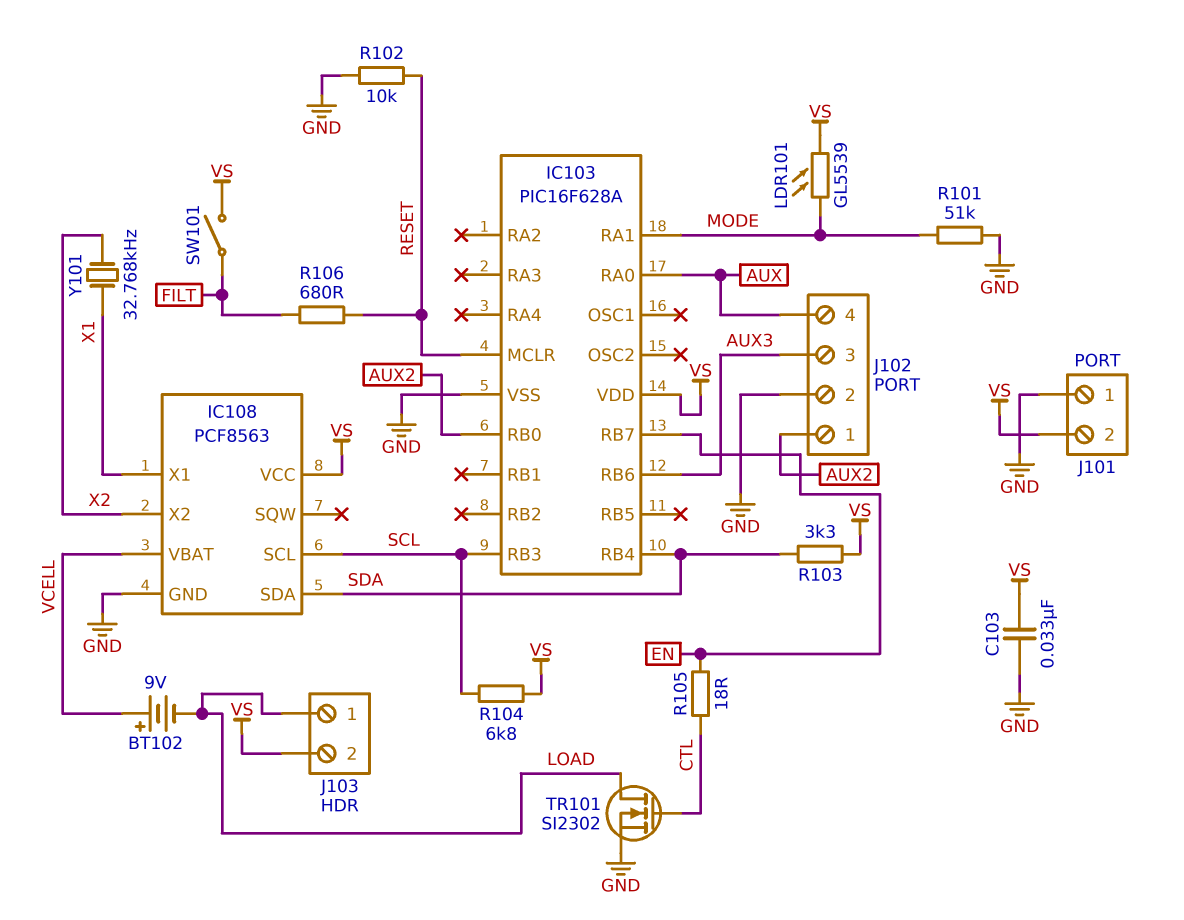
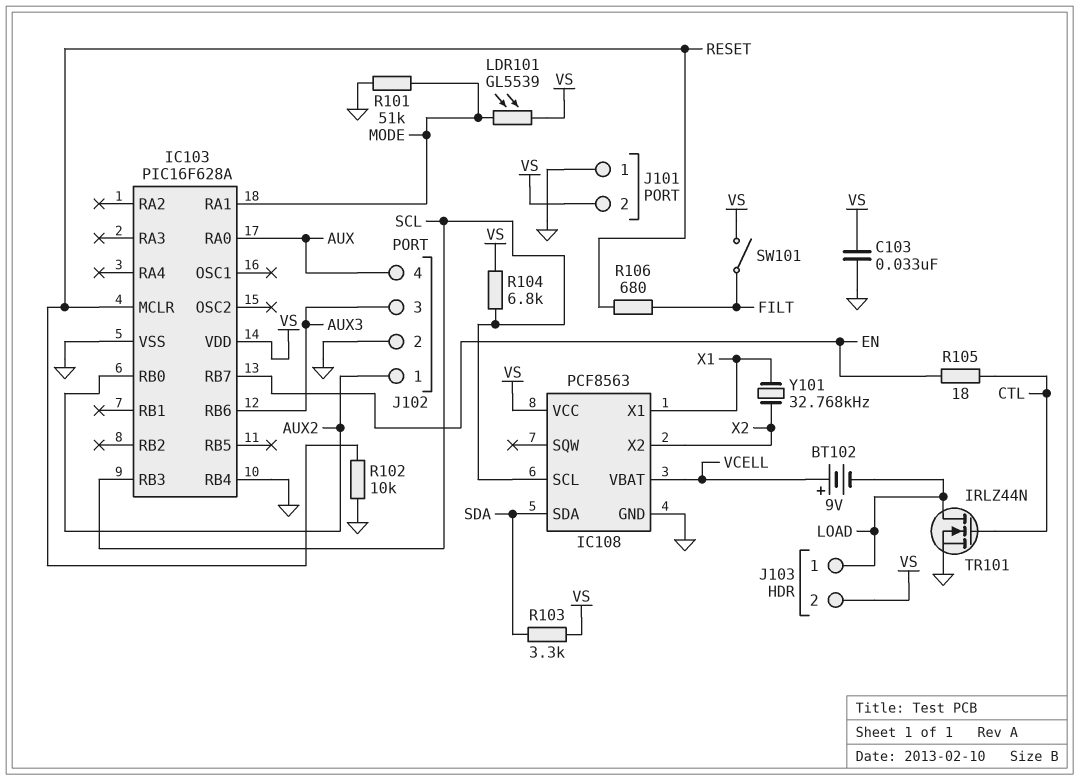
IC103 pin RB4: SDA -> GND
TR101: NMOS SI2302 (G CTL, D LOAD, S GND) -> NMOS IRLZ44N (G CTL, D LOAD, S GND)

